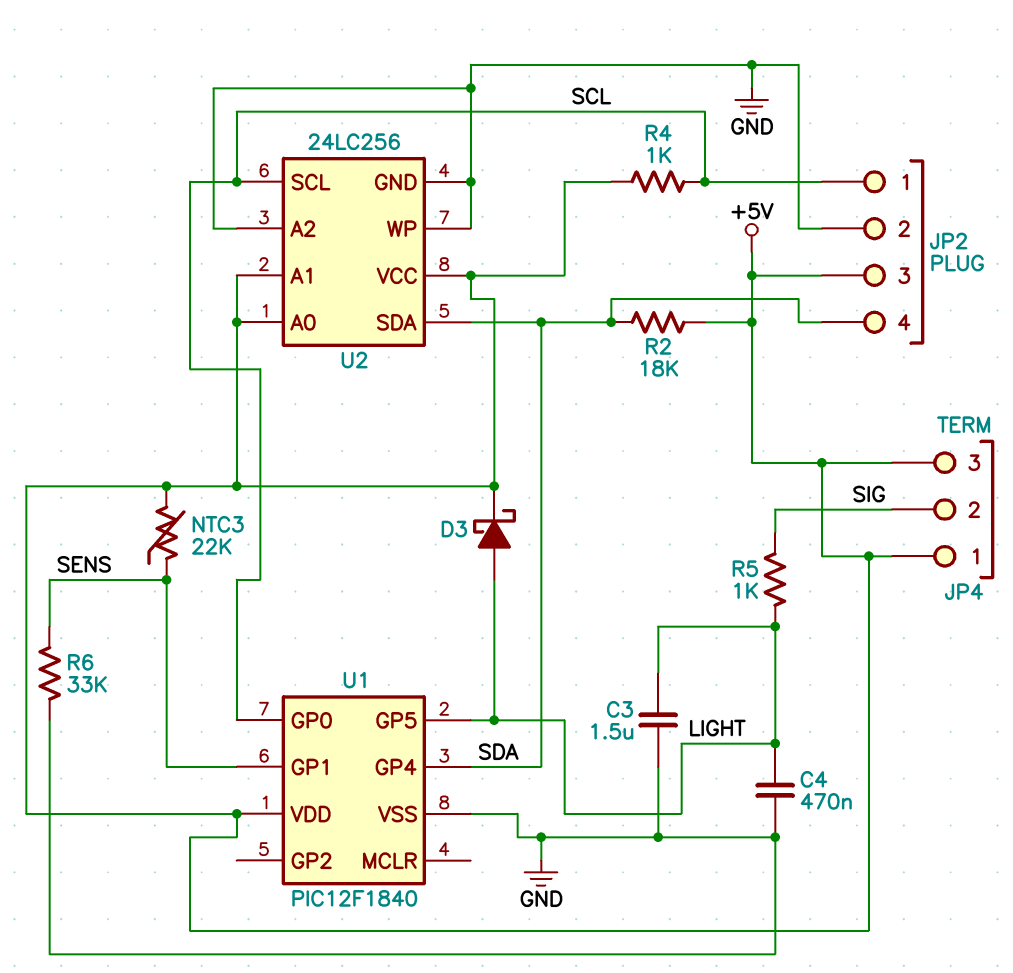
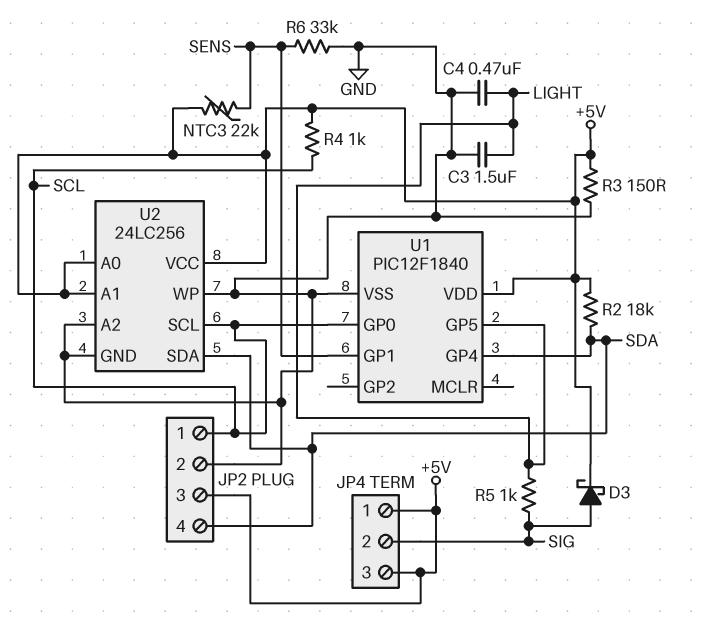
D3: schottky (A LIGHT, K +5V) -> schottky (A SIG, K +5V)
R3: none -> 150 (+5V, GND)

